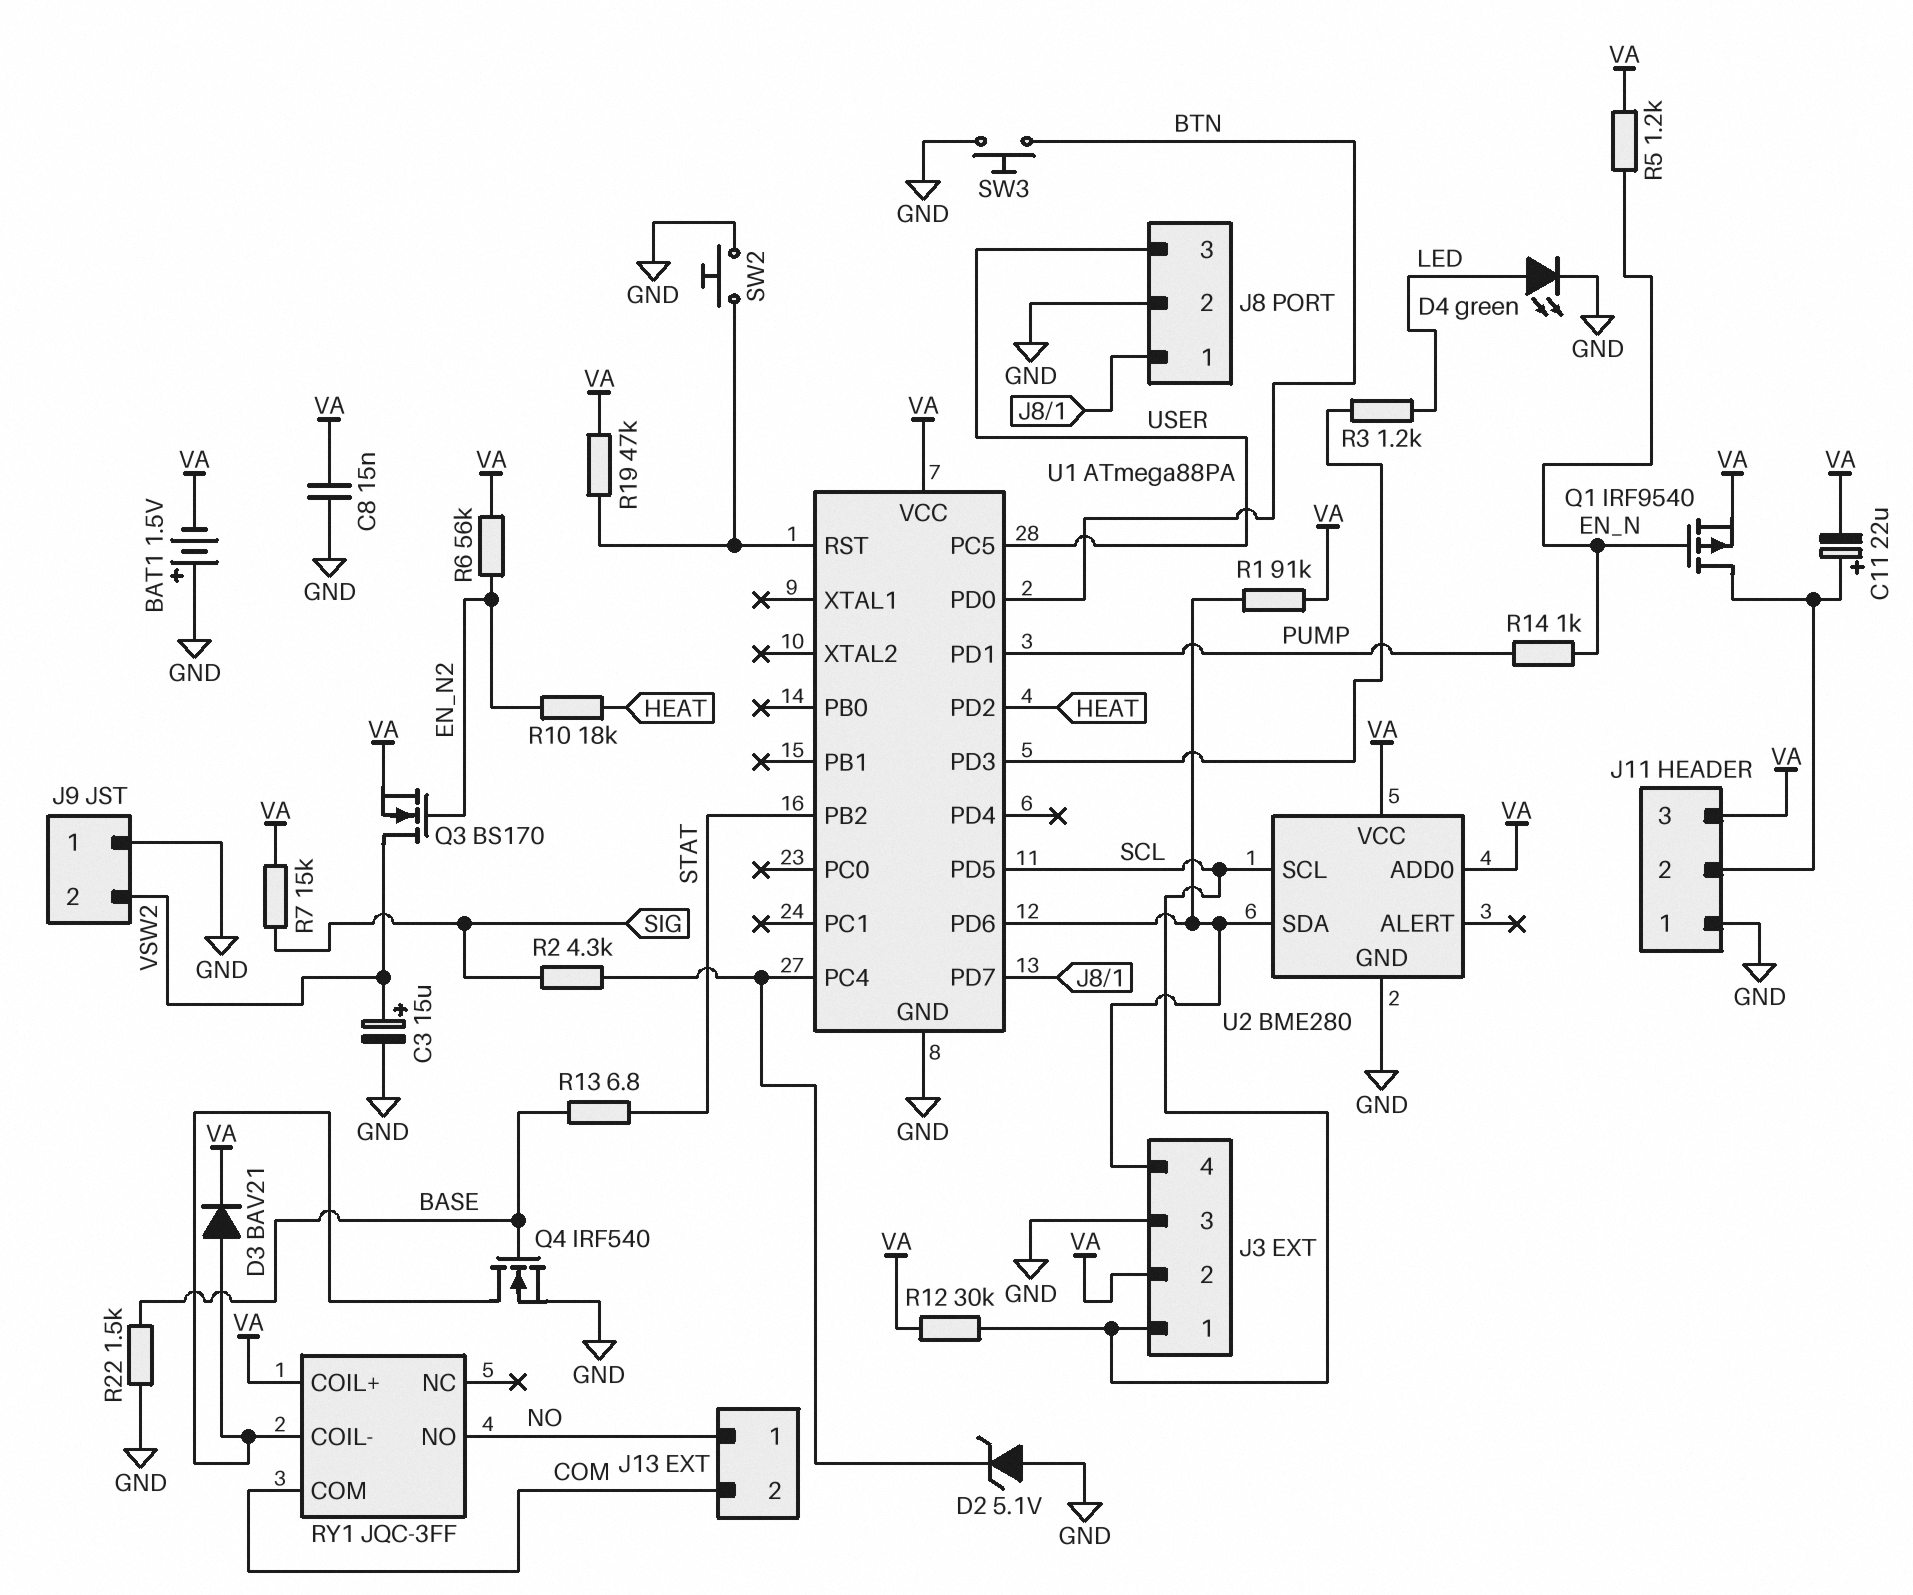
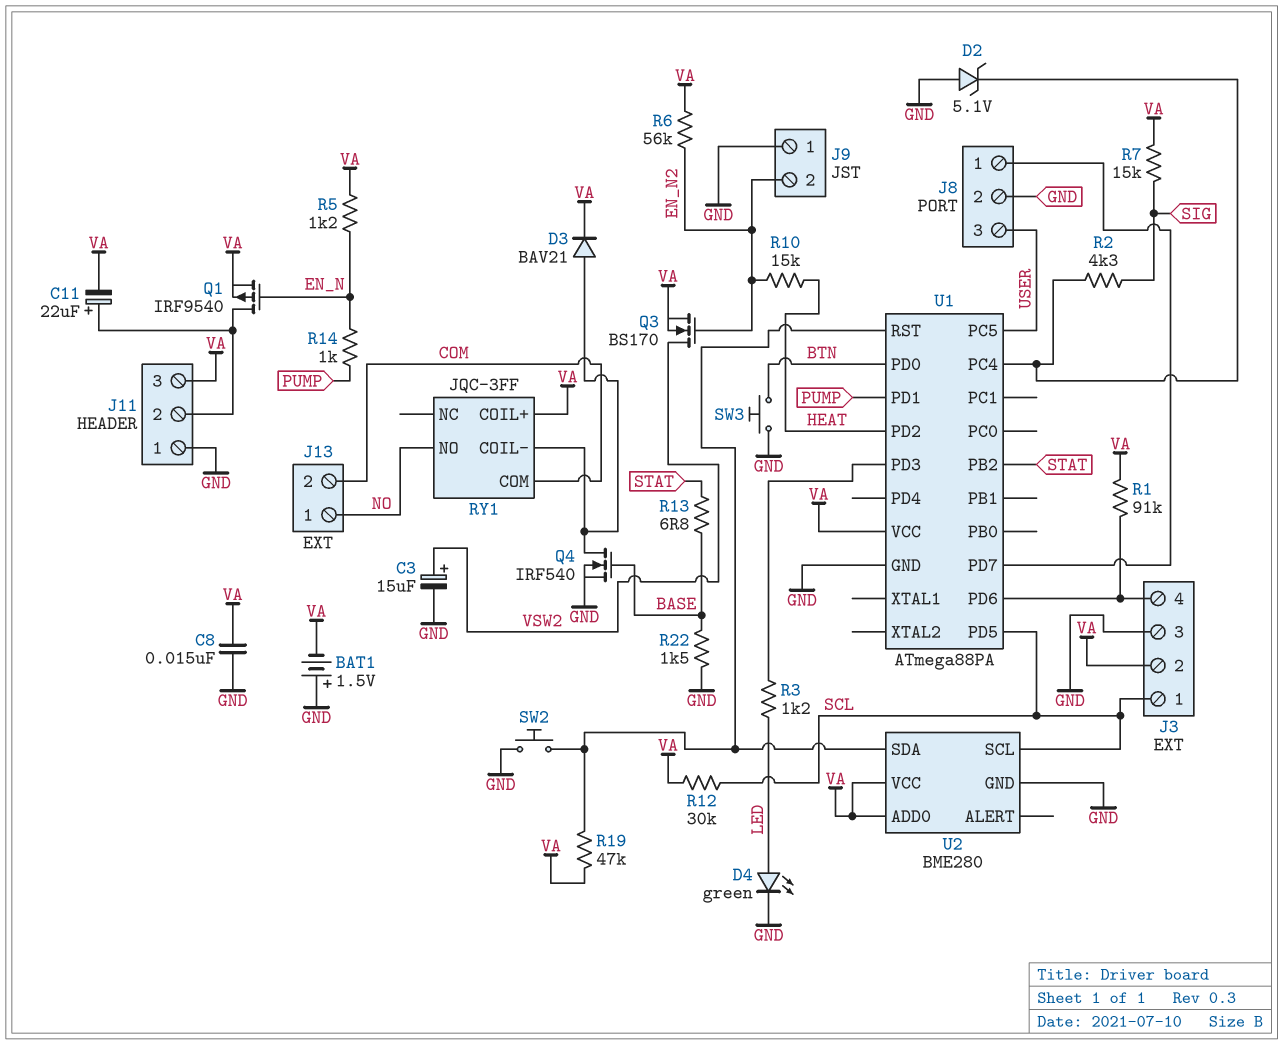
J9 pin 2: VSW2 -> EN_N2
R10: 18k (EN_N2, HEAT) -> 15k (EN_N2, HEAT)
U2 pin SDA: J3/4 -> U1/RST

